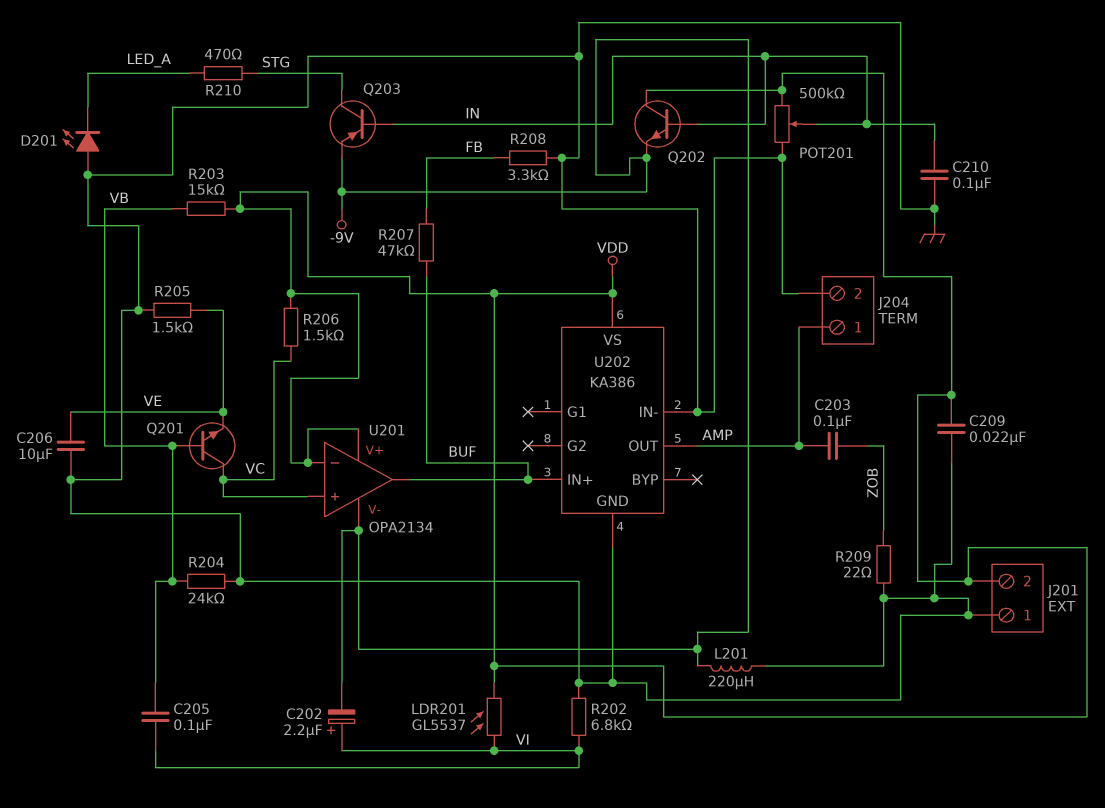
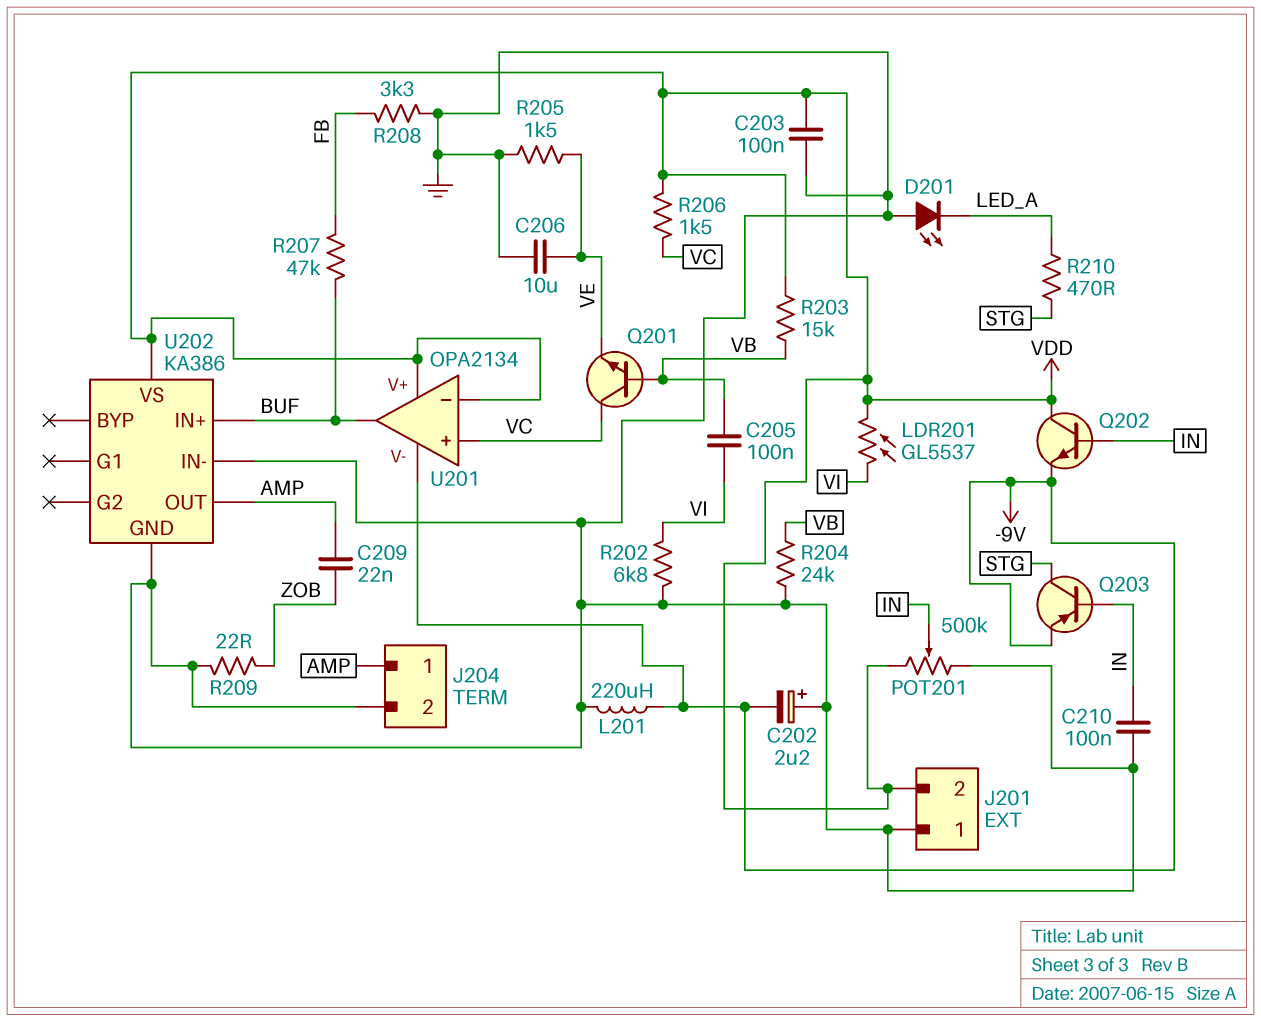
C202: 2.2uF (plus VI, minus -9V) -> 2.2uF (plus GND, minus -9V)
C203: 100nF (AMP, ZOB) -> 100nF (GND, VDD)
C209: 22nF (GND, VDD) -> 22nF (AMP, ZOB)

